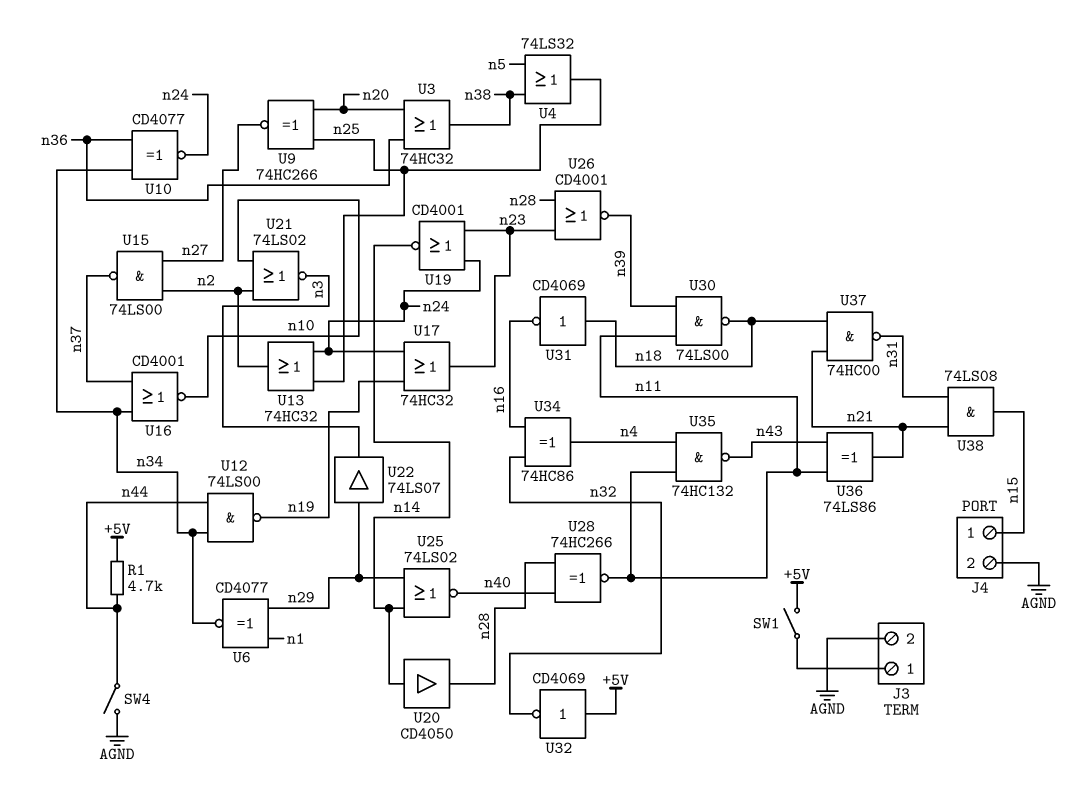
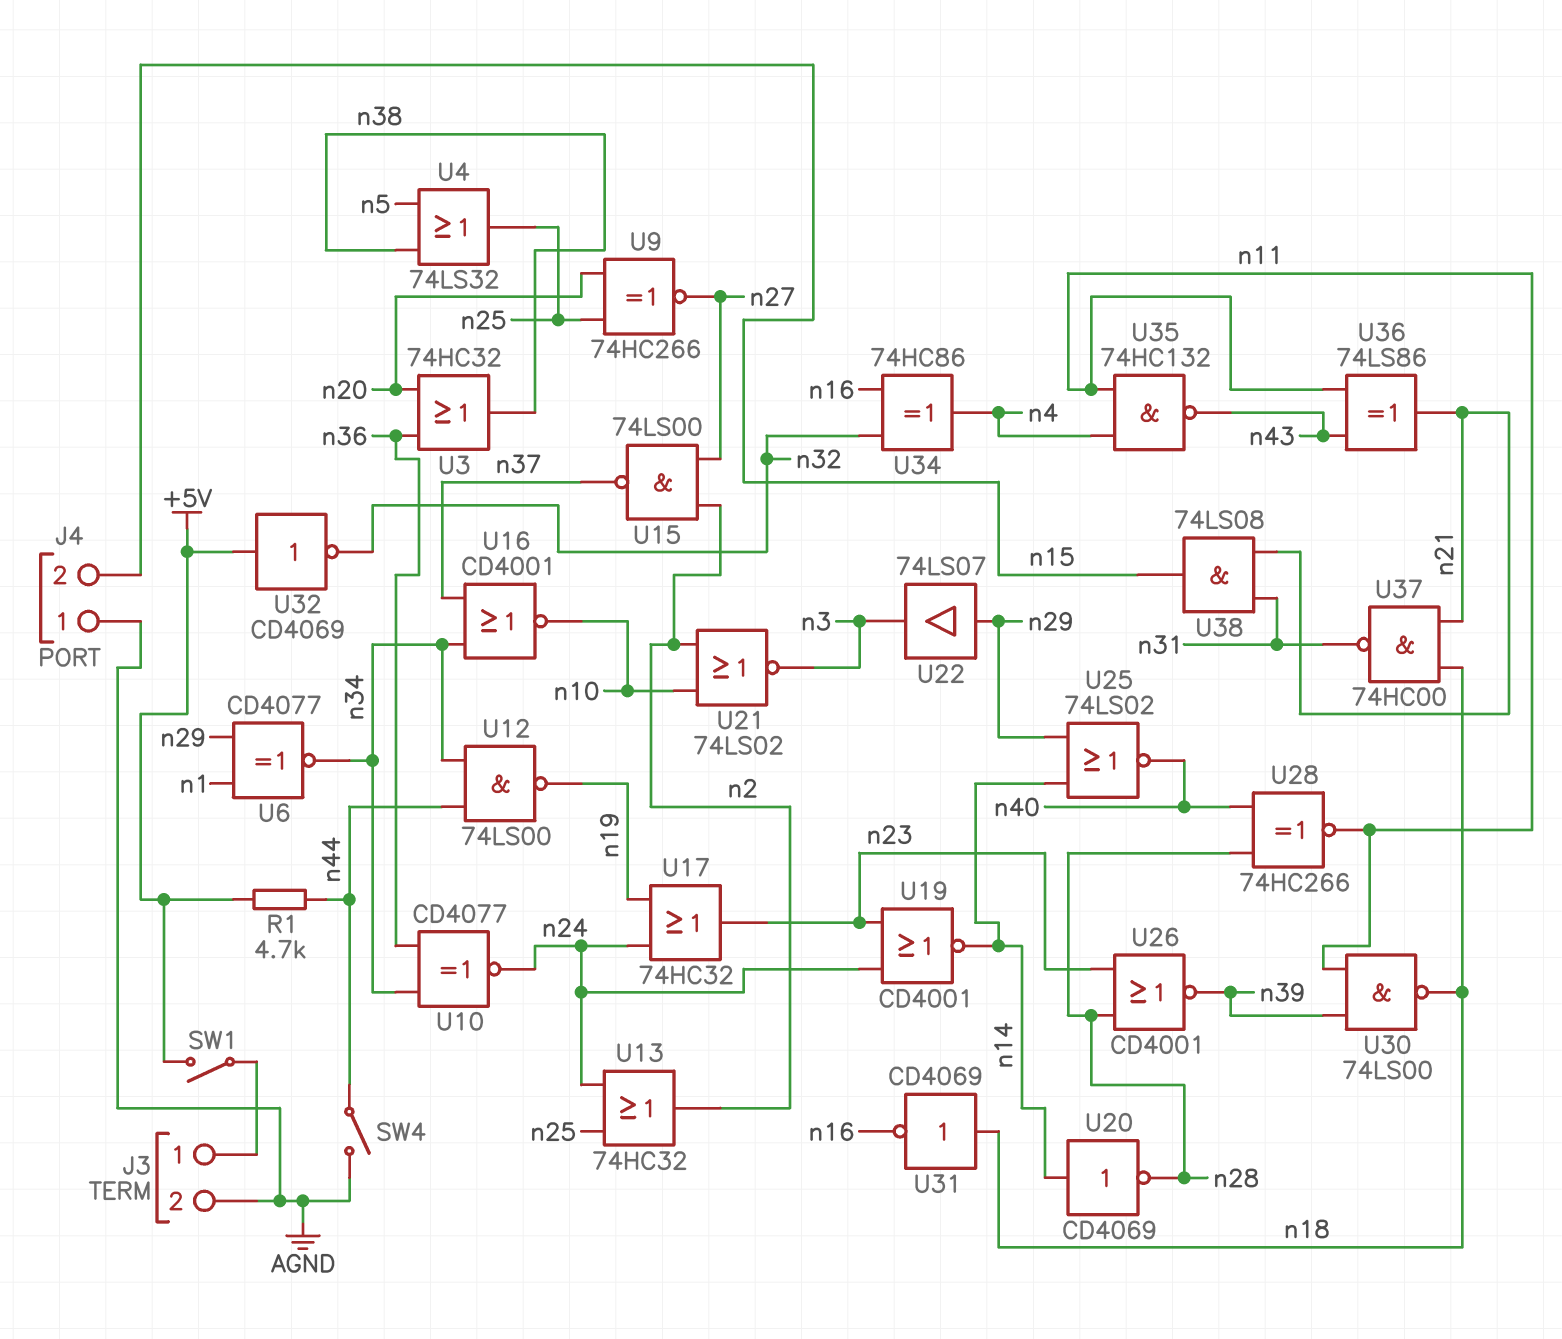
J4 pin 1: n15 -> AGND
J4 pin 2: AGND -> n15
U20: buffer CD4050 (in n14, out n28) -> NOT CD4069 (in n14, out n28)

